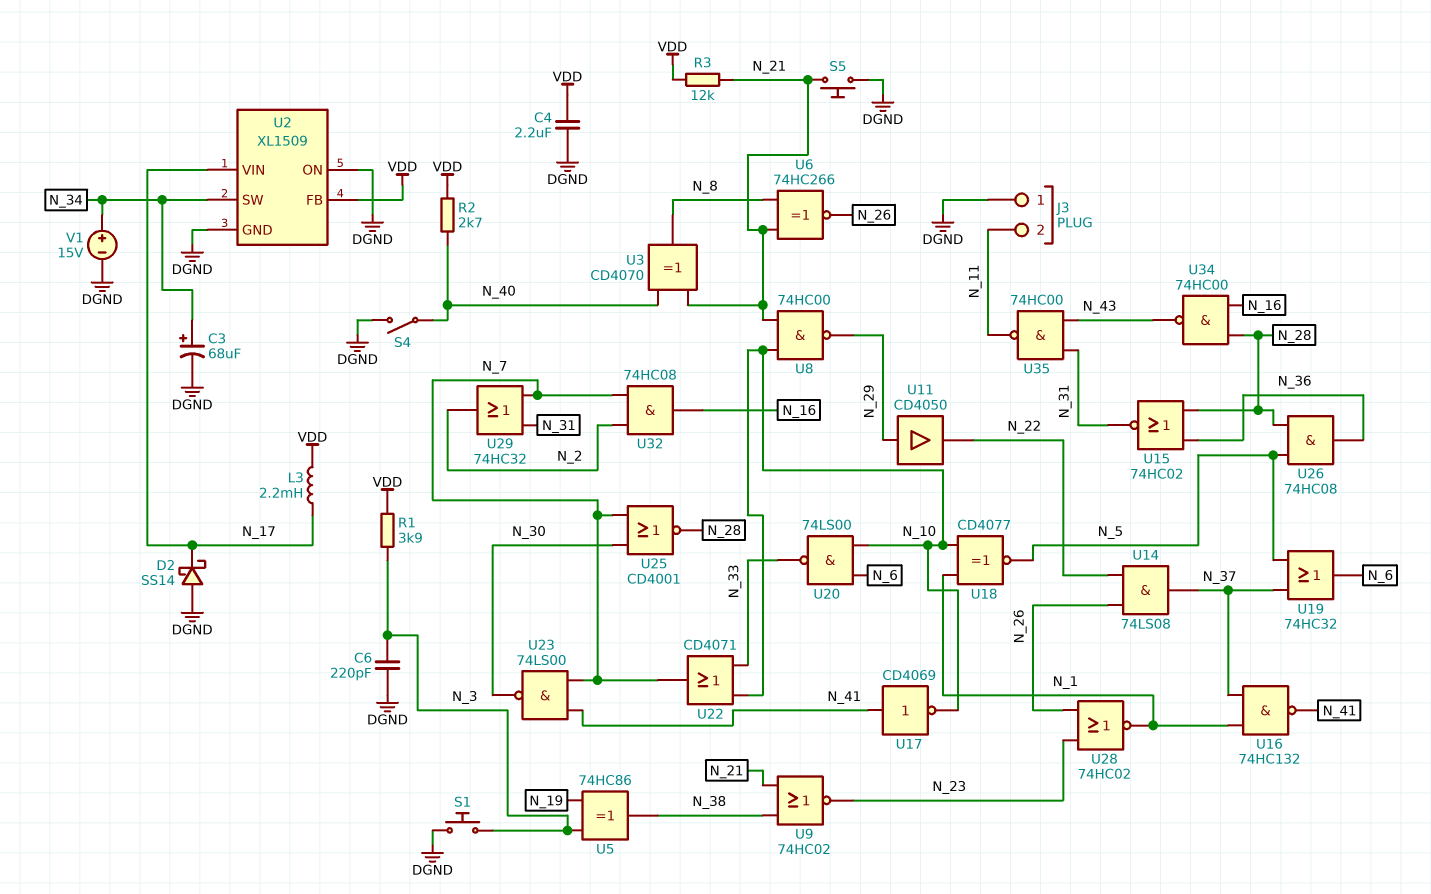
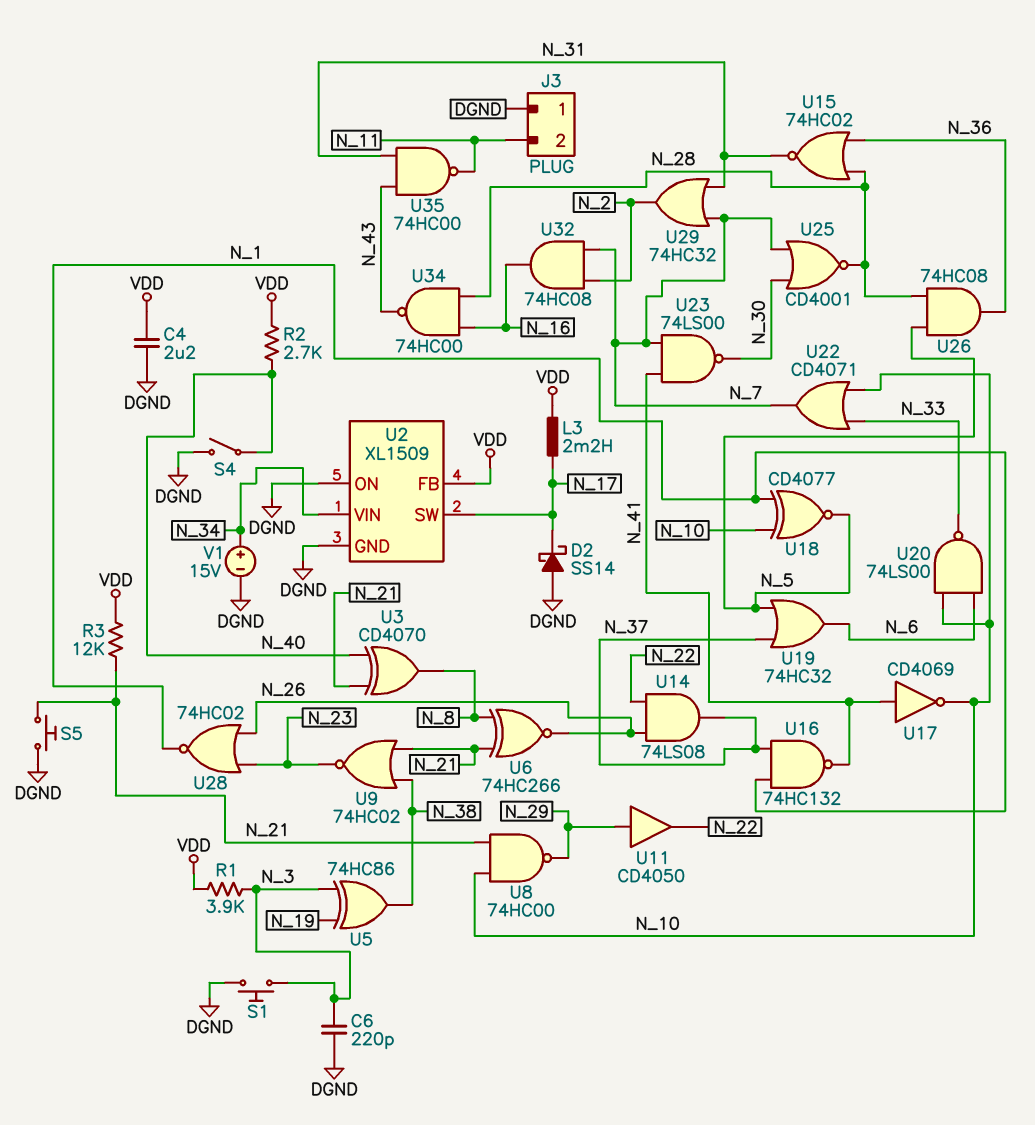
C3: 68uF (plus N_34, minus DGND) -> none
U2 pin SW: N_34 -> N_17
U2 pin VIN: N_17 -> N_34

